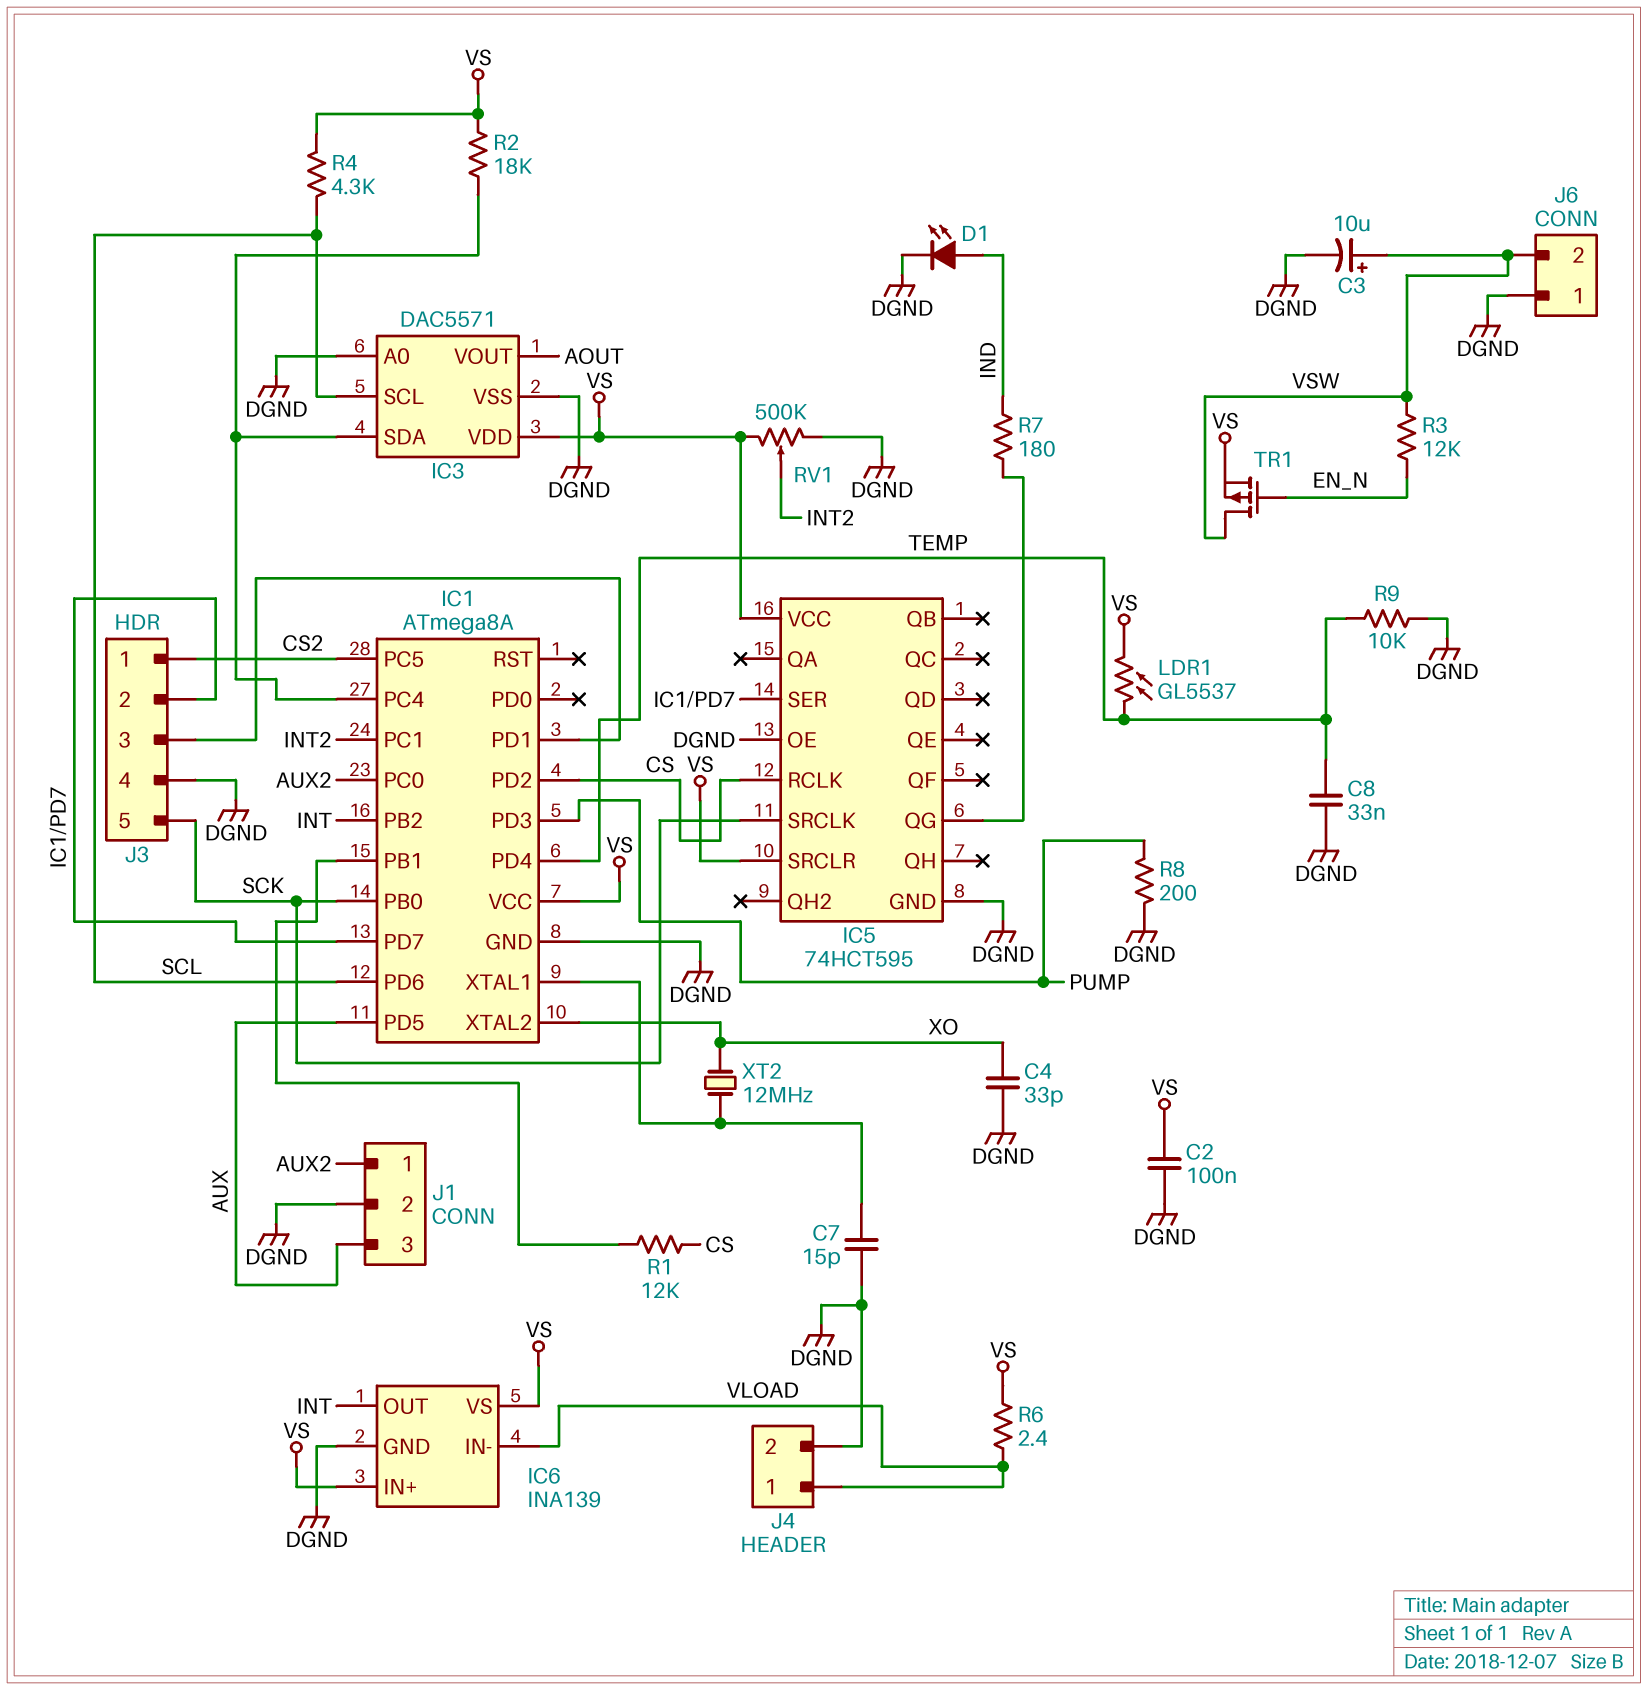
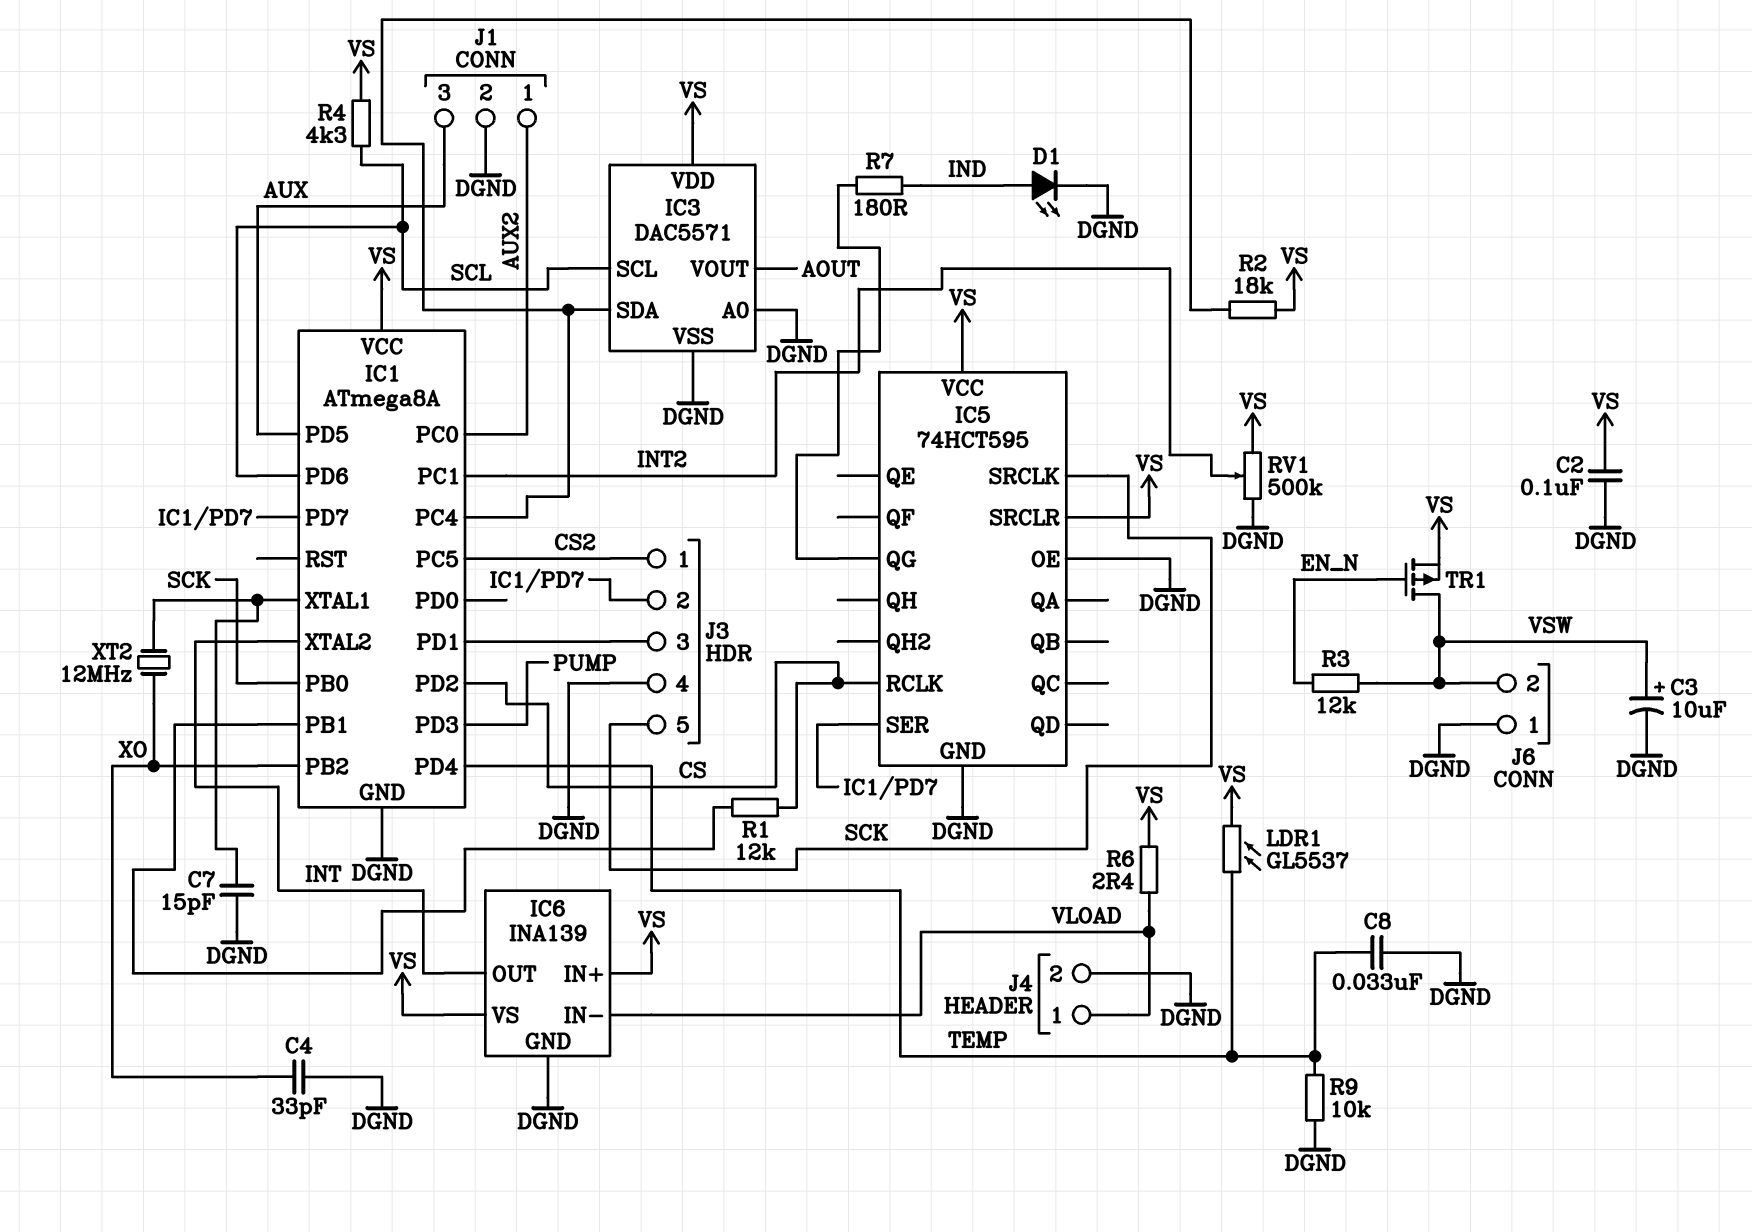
IC1 pin PB2: INT -> XO
IC1 pin XTAL2: XO -> INT
R8: 200 (DGND, PUMP) -> none

